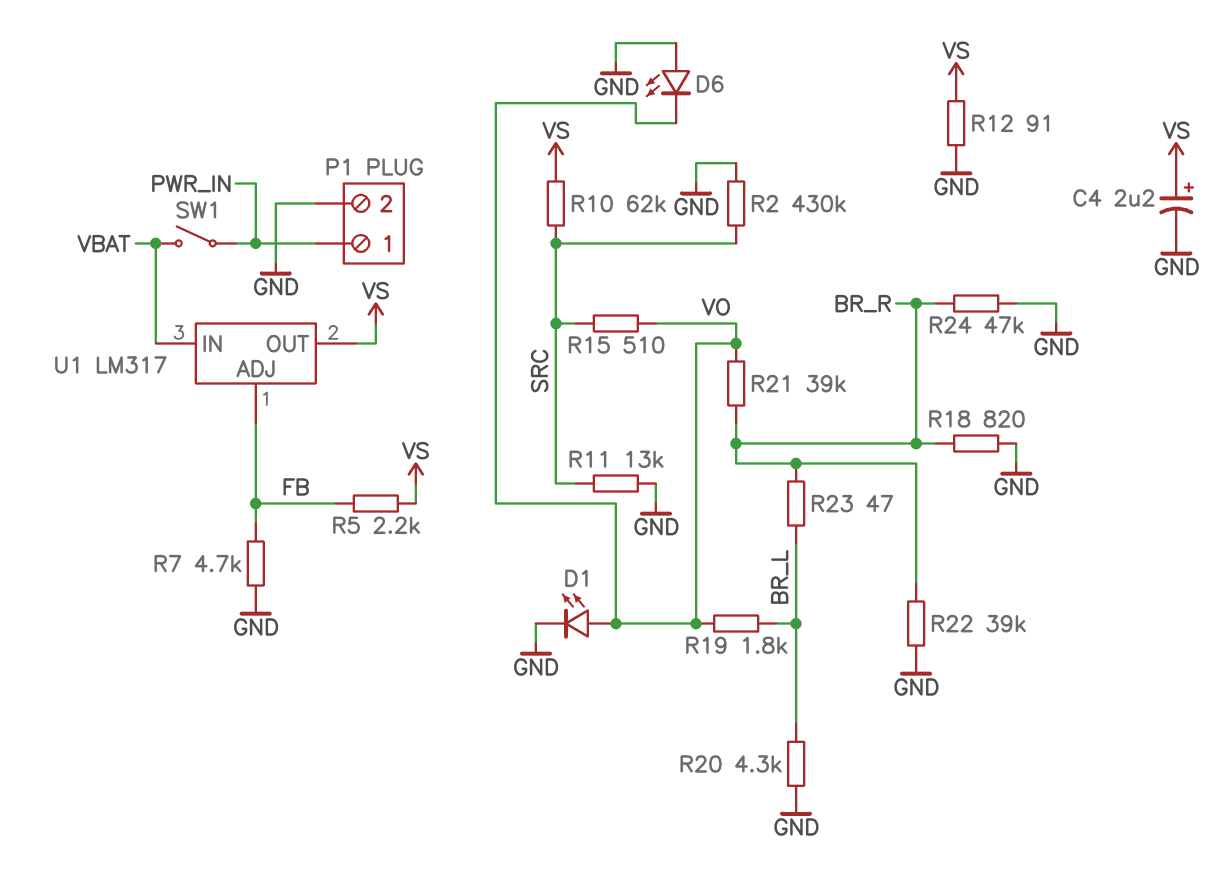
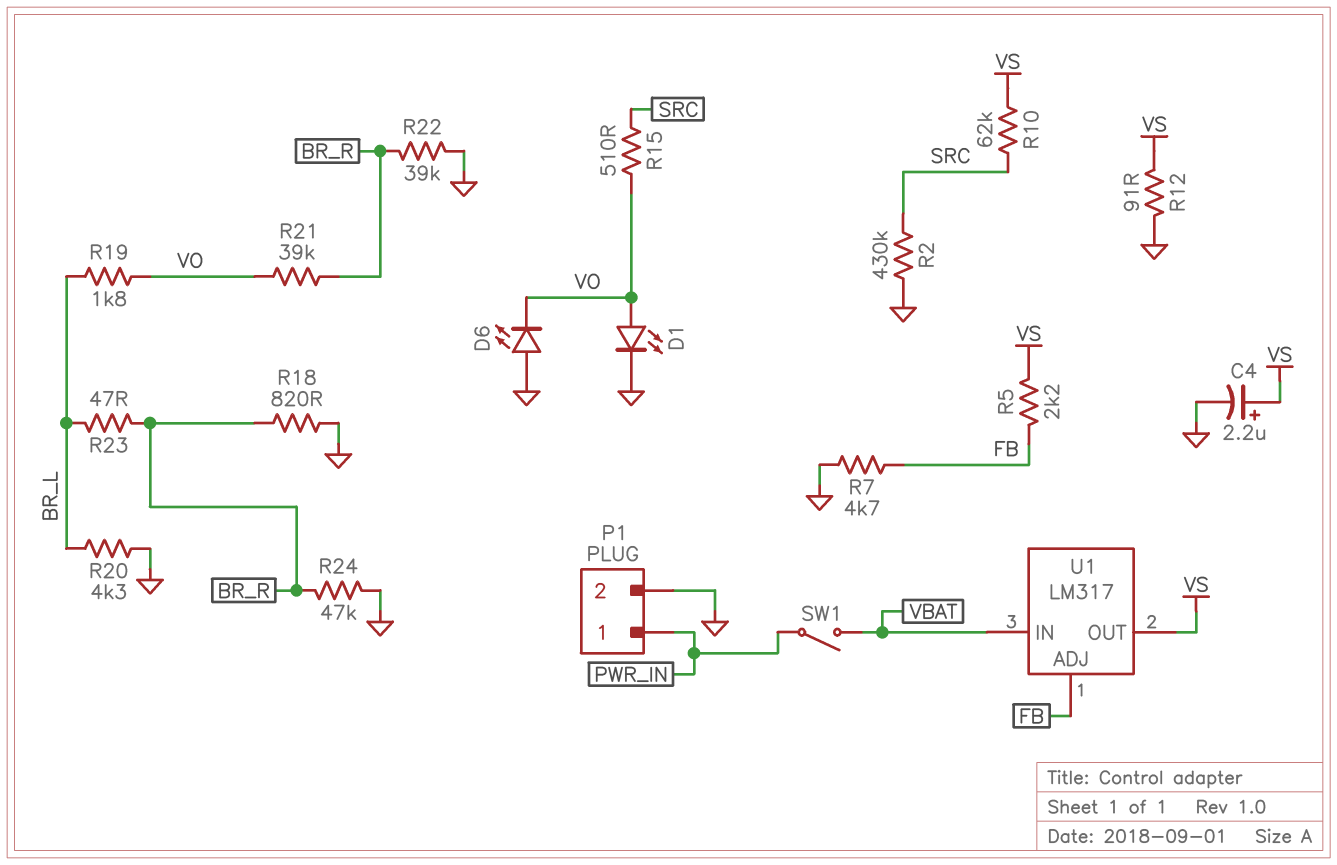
R11: 13k (GND, SRC) -> none

